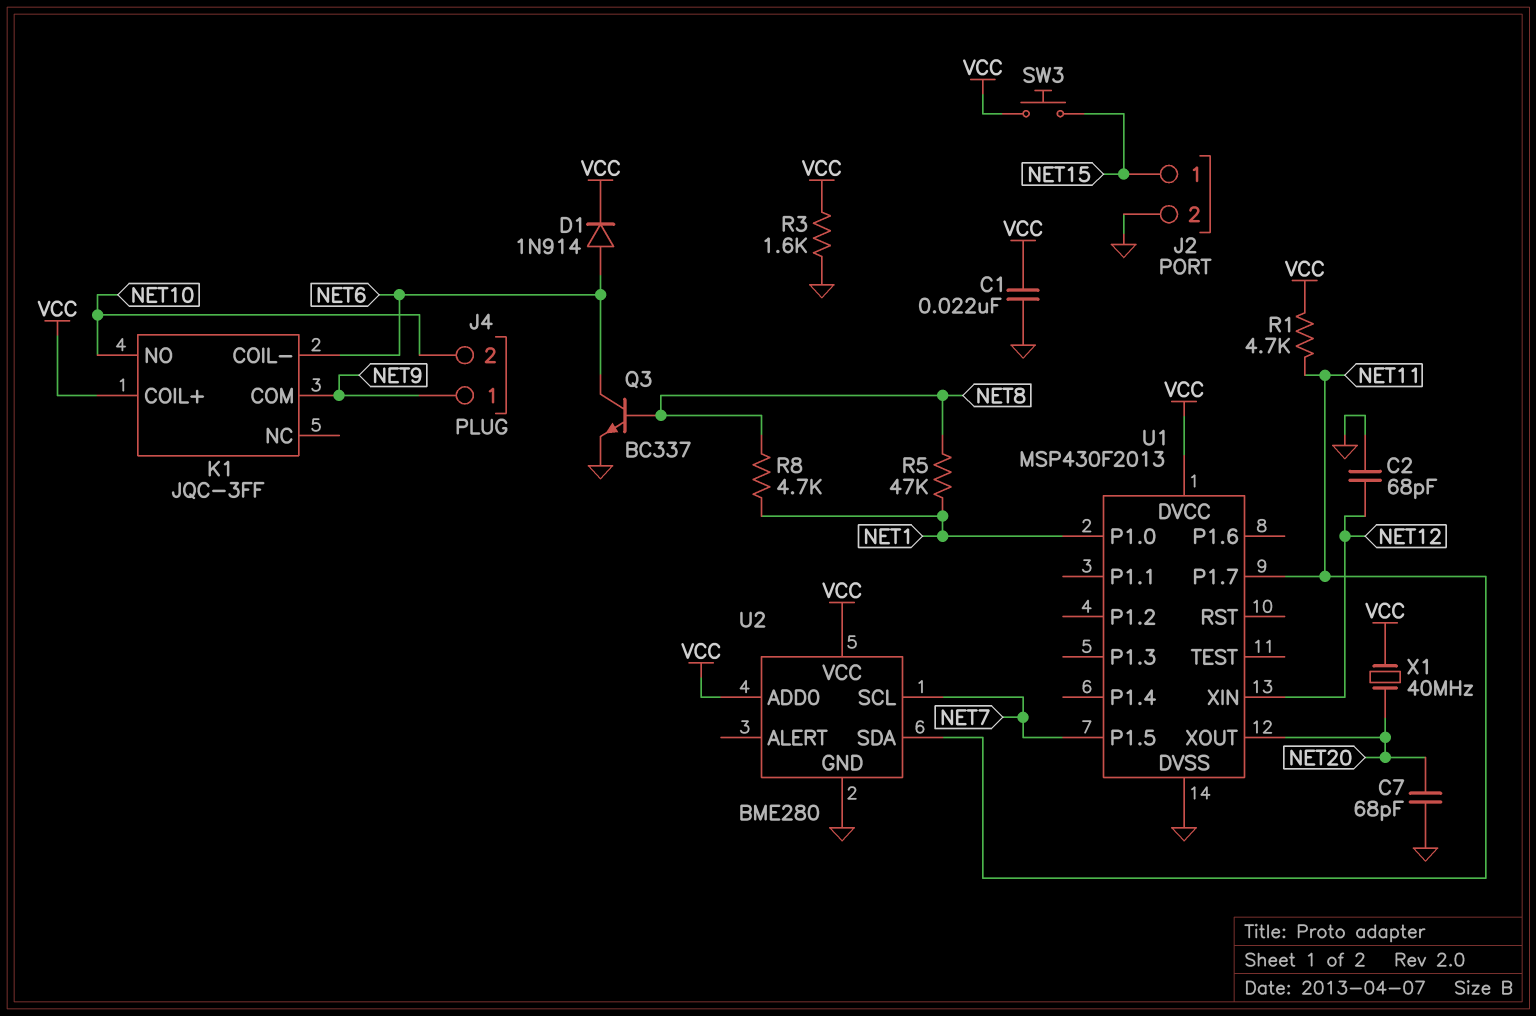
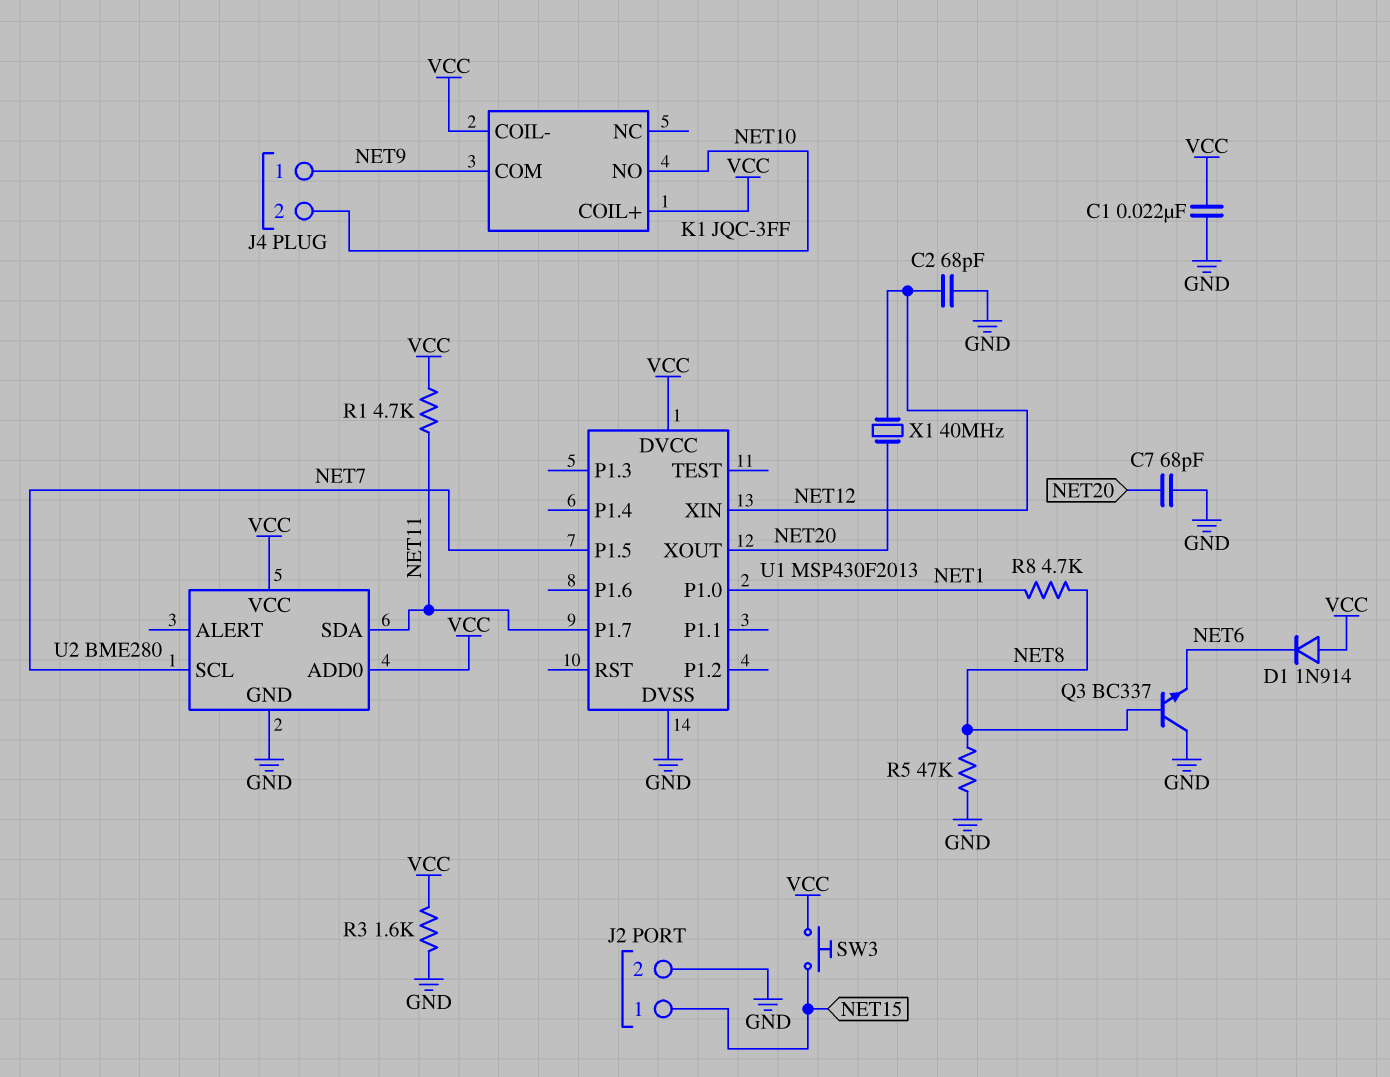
D1: diode 1N914 (A NET6, K VCC) -> diode 1N914 (A VCC, K NET6)
K1 pin COIL-: NET6 -> VCC
Q3: NPN BC337 (B NET8, C NET6, E GND) -> NPN BC337 (B NET8, C GND, E NET6)
R5: 47k (NET1, NET8) -> 47k (GND, NET8)
X1: 40MHz (NET20, VCC) -> 40MHz (NET12, NET20)

